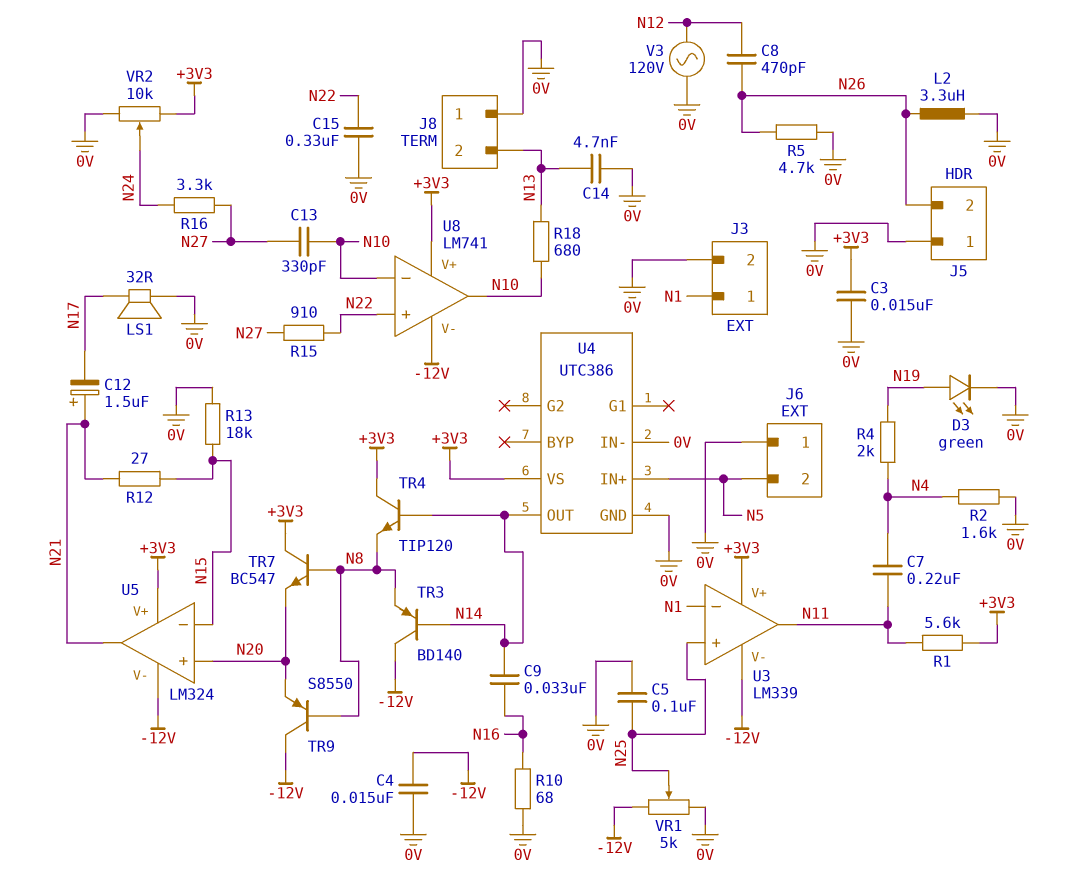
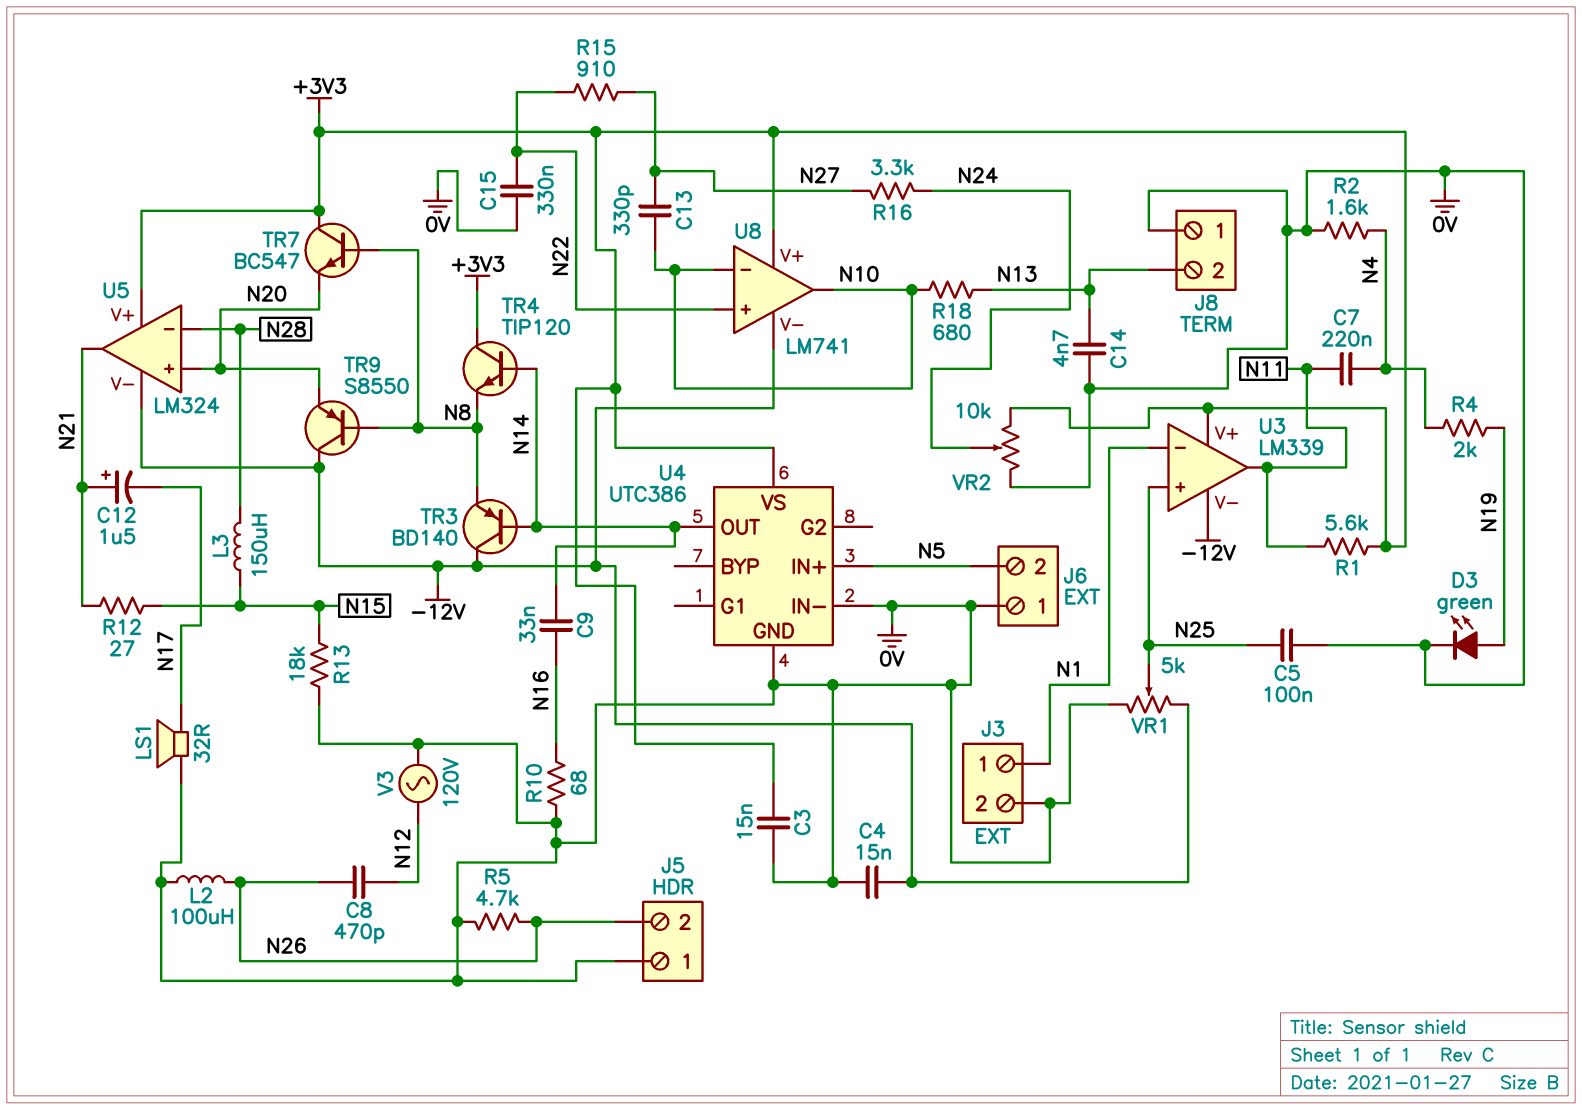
L2: 3.3uH (0V, N26) -> 100uH (0V, N26)
L3: none -> 150uH (N15, N28)
U5 pin in-: N15 -> N28

